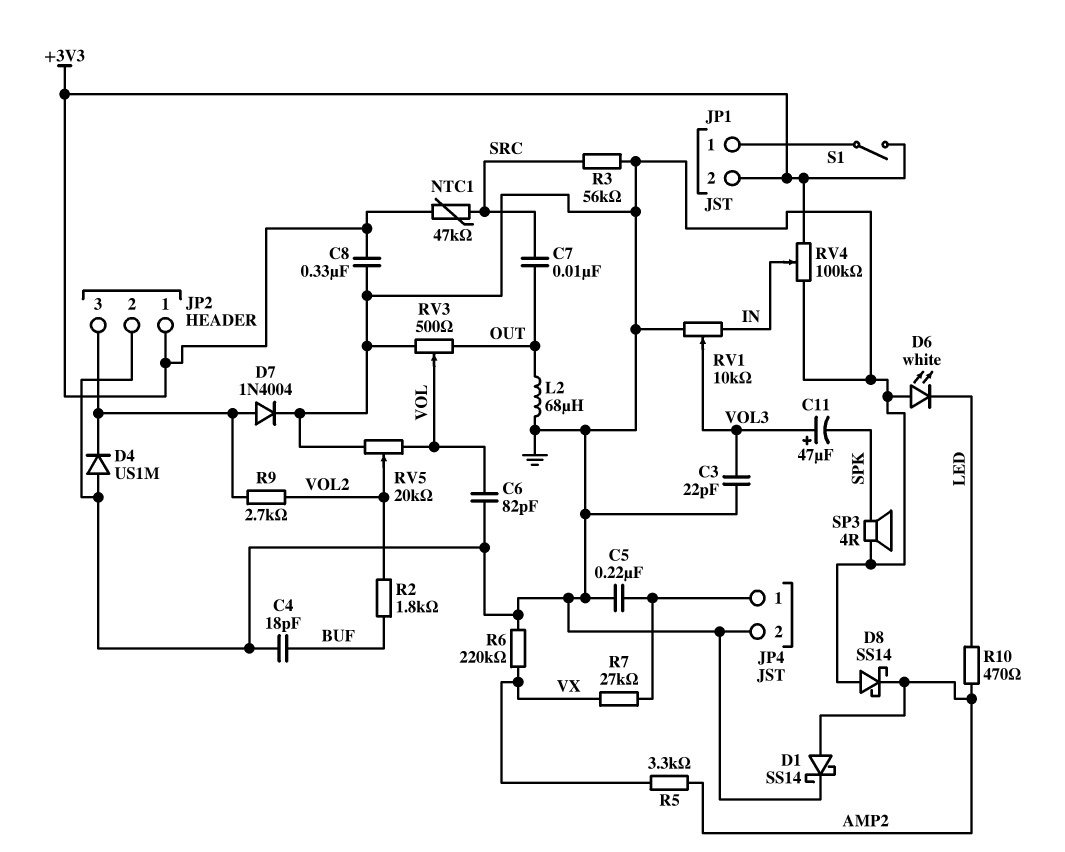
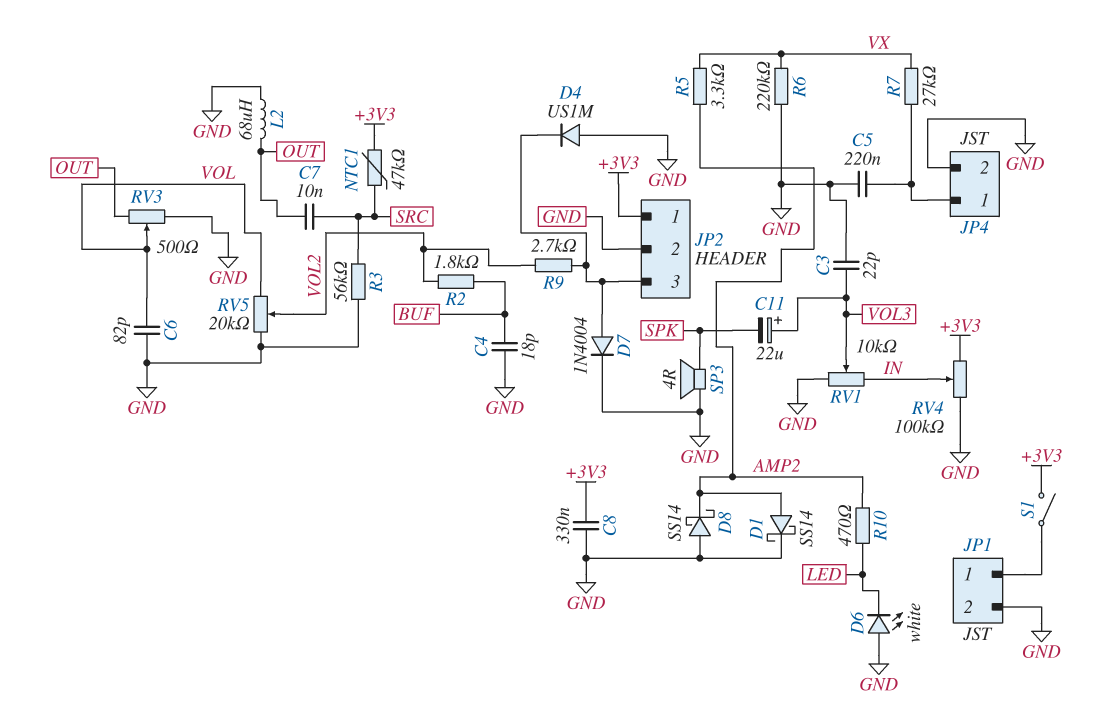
C11: 47uF (plus VOL3, minus SPK) -> 22uF (plus VOL3, minus SPK)
JP1 pin 2: +3V3 -> GND

